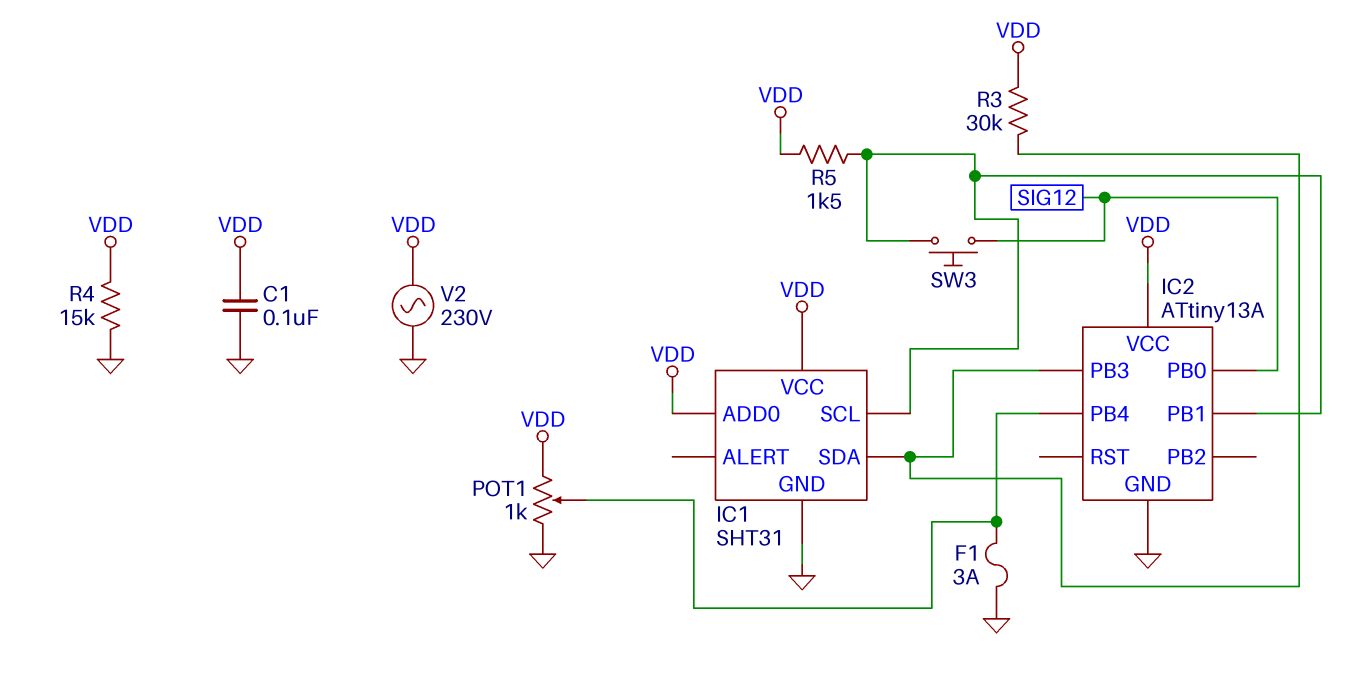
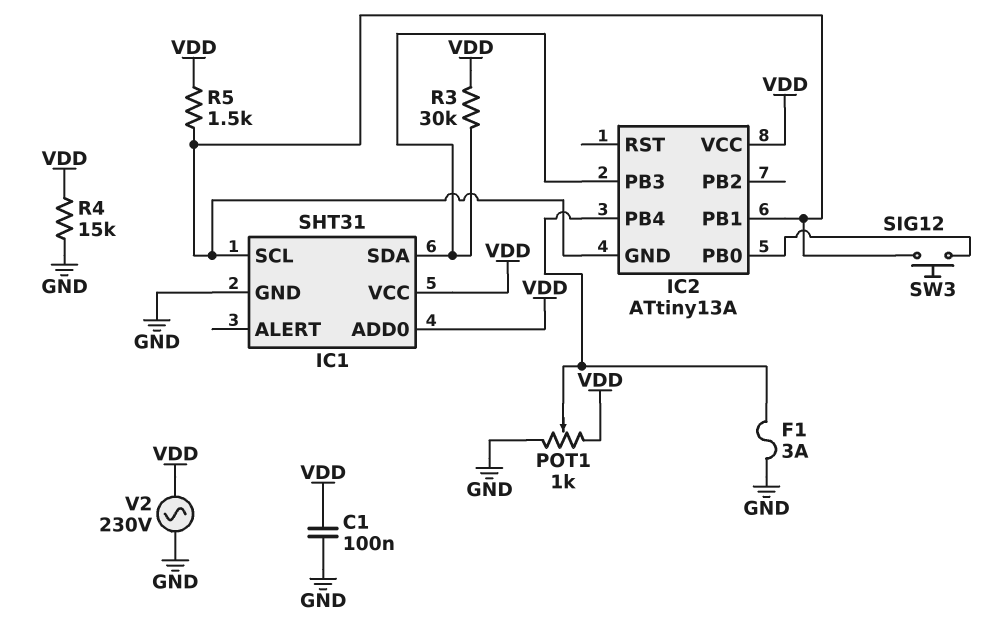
IC2 pin GND: GND -> IC1/SCL

